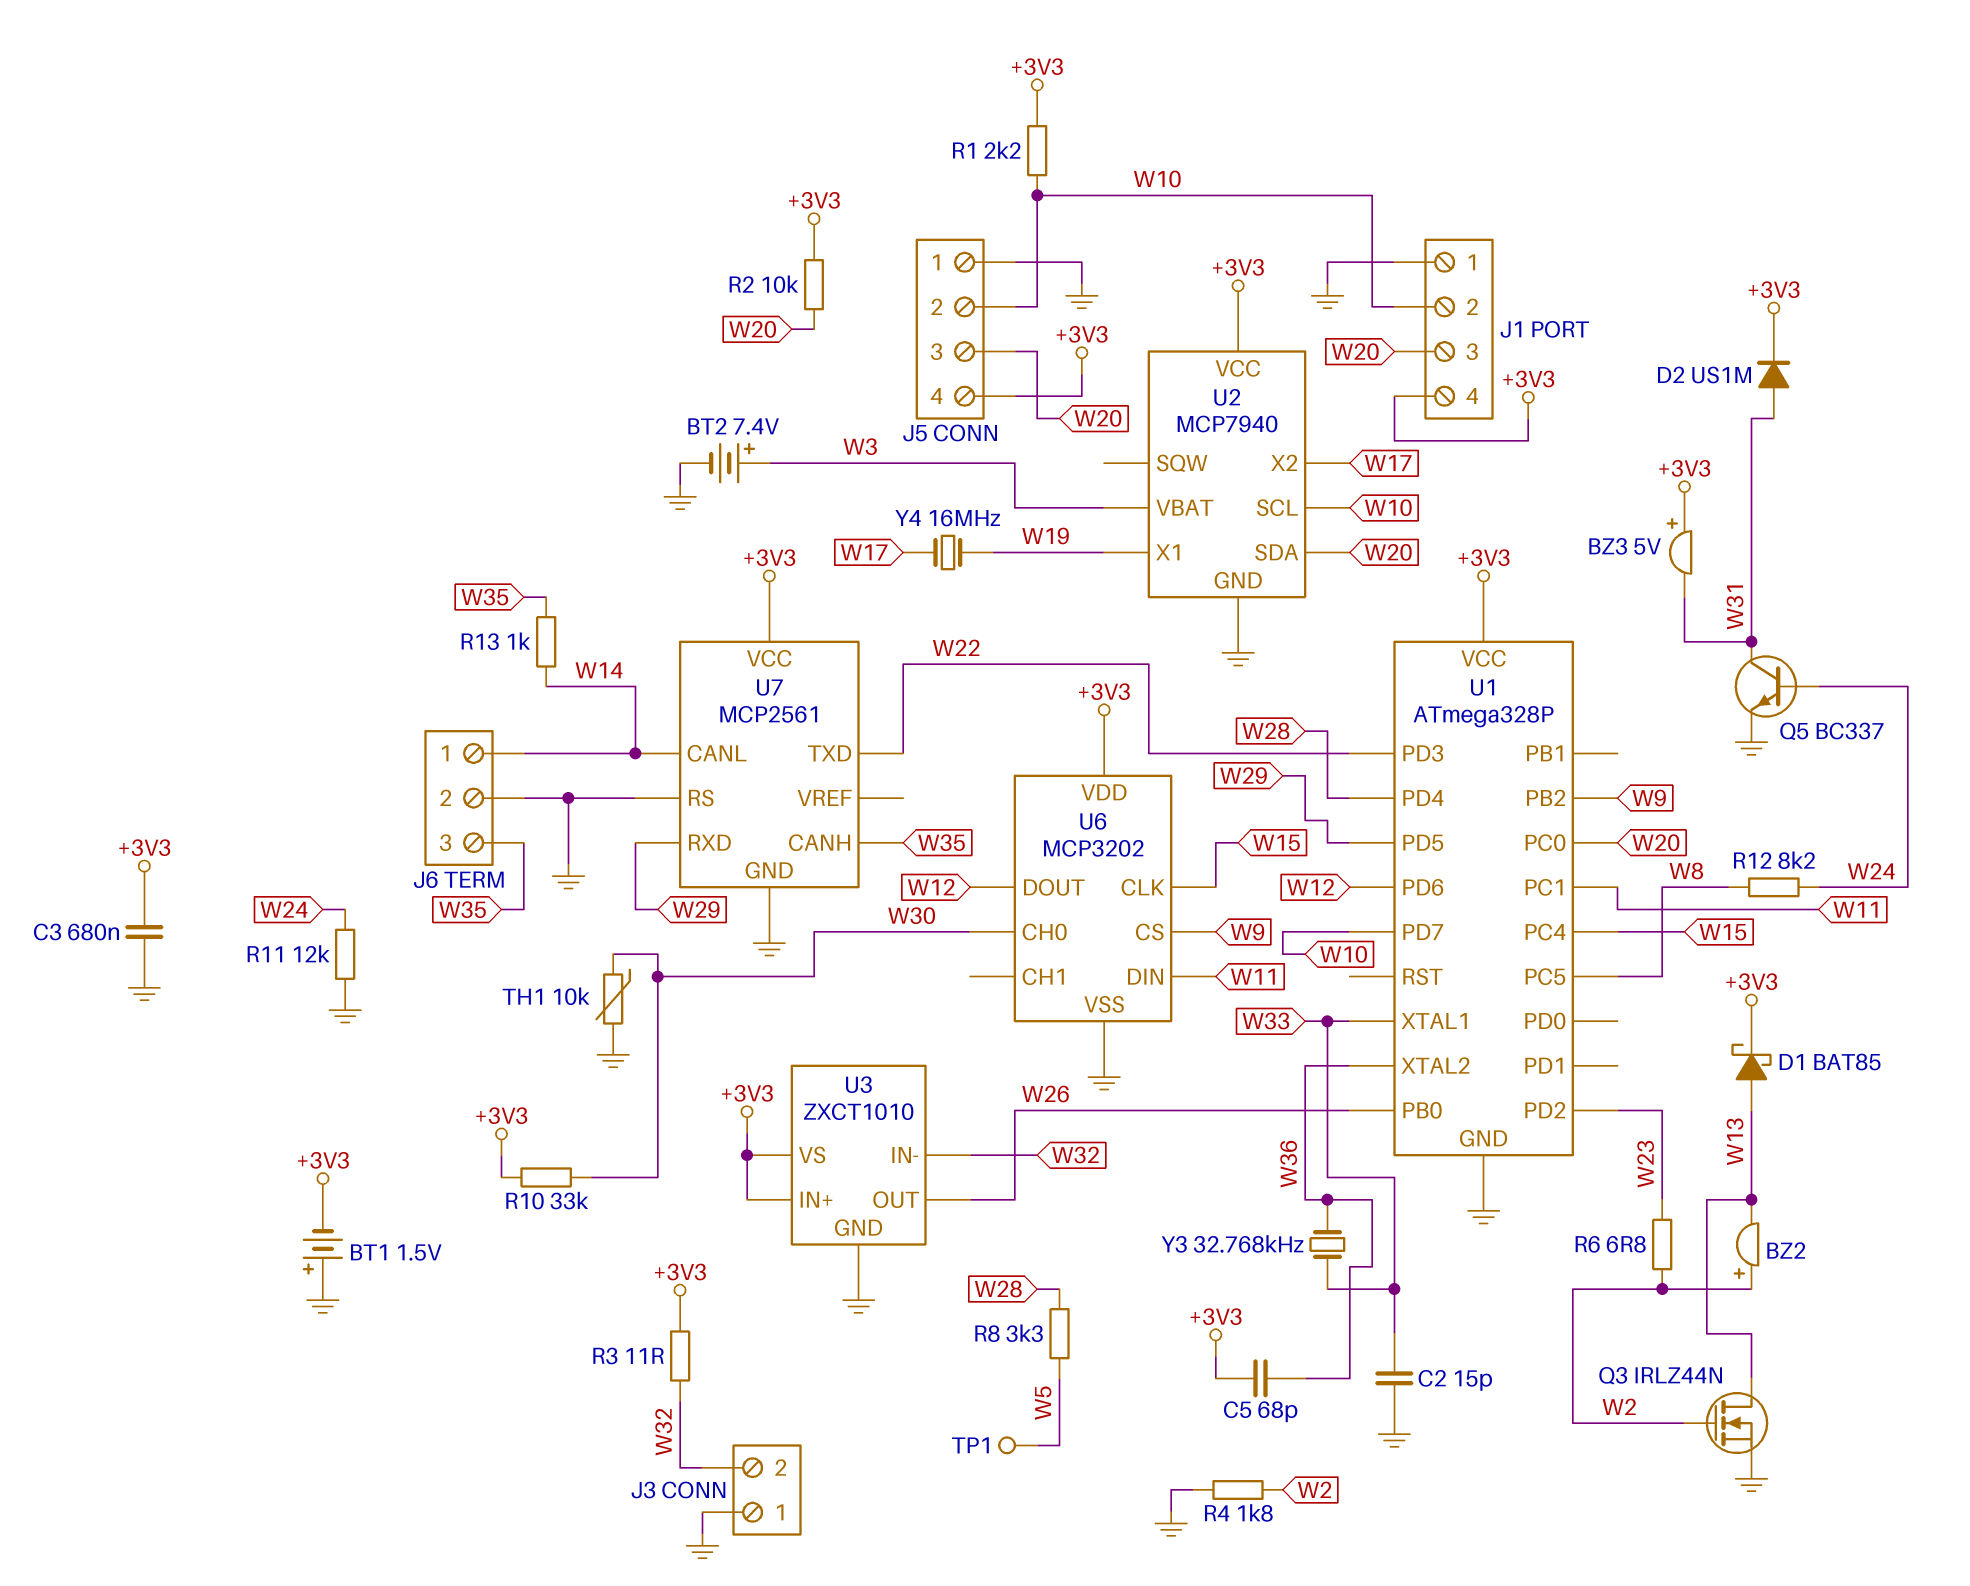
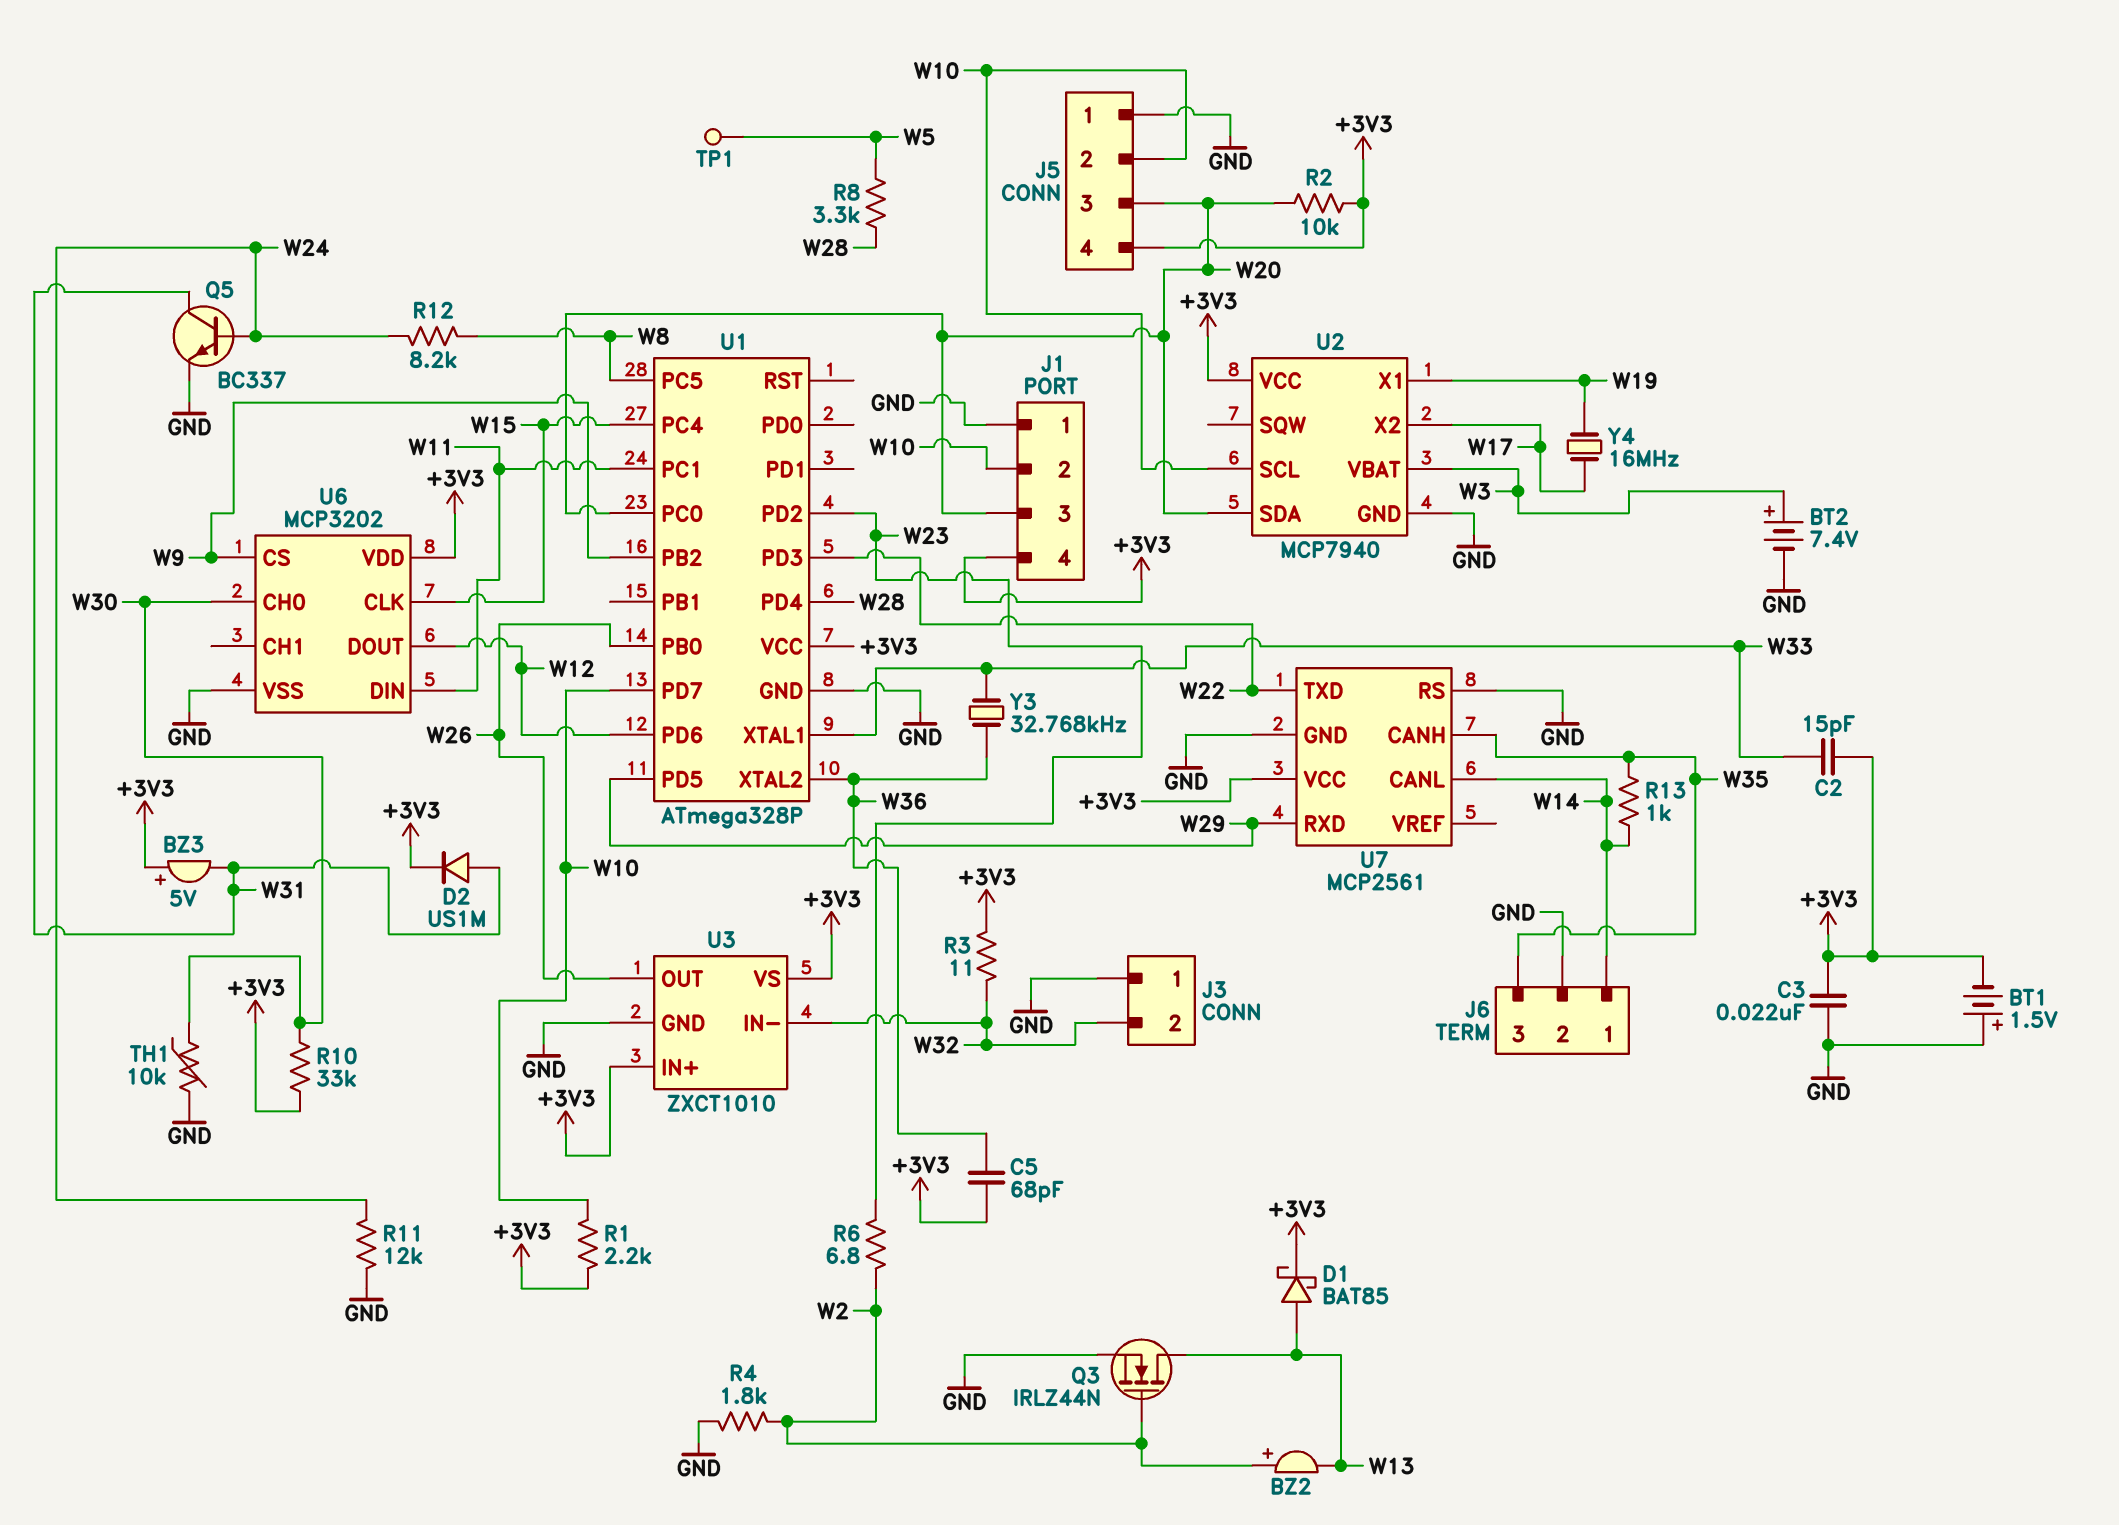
C2: 15pF (GND, W33) -> 15pF (+3V3, W33)
C3: 680nF (+3V3, GND) -> 22nF (+3V3, GND)

